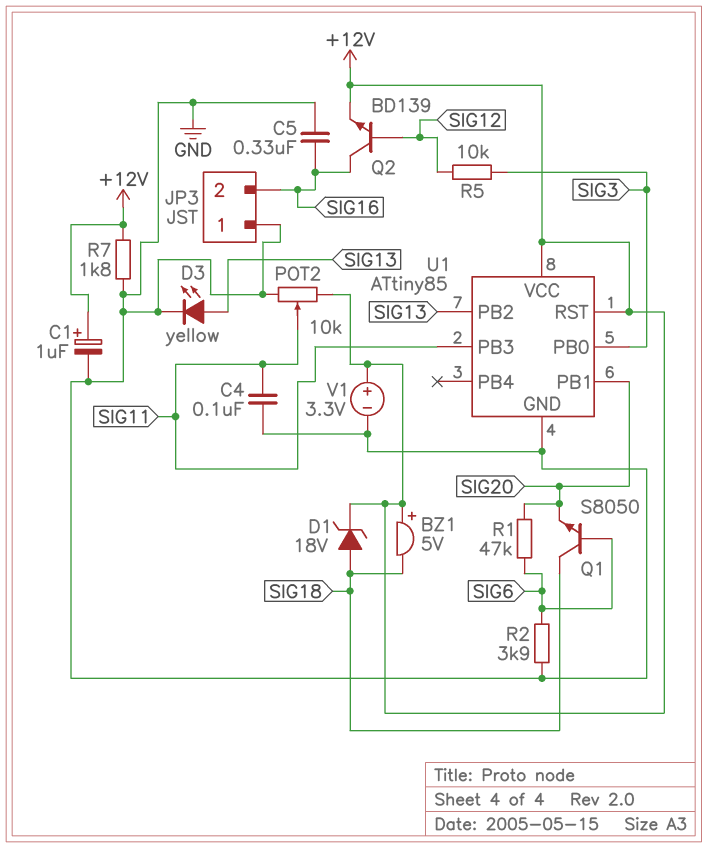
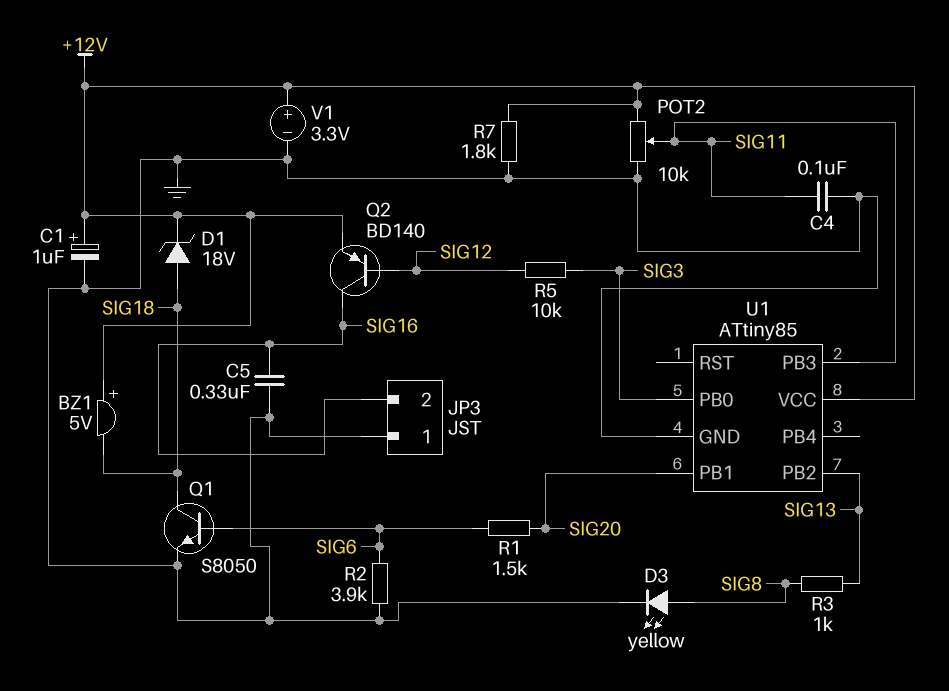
D3: LED yellow (A SIG13, K GND) -> LED yellow (A SIG8, K GND)
Q1: NPN S8050 (B SIG6, C SIG18, E SIG20) -> NPN S8050 (B SIG6, C SIG18, E GND)
Q2: NPN BD139 (B SIG12, C SIG16, E +12V) -> PNP BD140 (B SIG12, C SIG16, E +12V)
R1: 47k (SIG6, SIG20) -> 1.5k (SIG6, SIG20)
R3: none -> 1k (SIG8, SIG13)
U1 pin RST: +12V -> none

